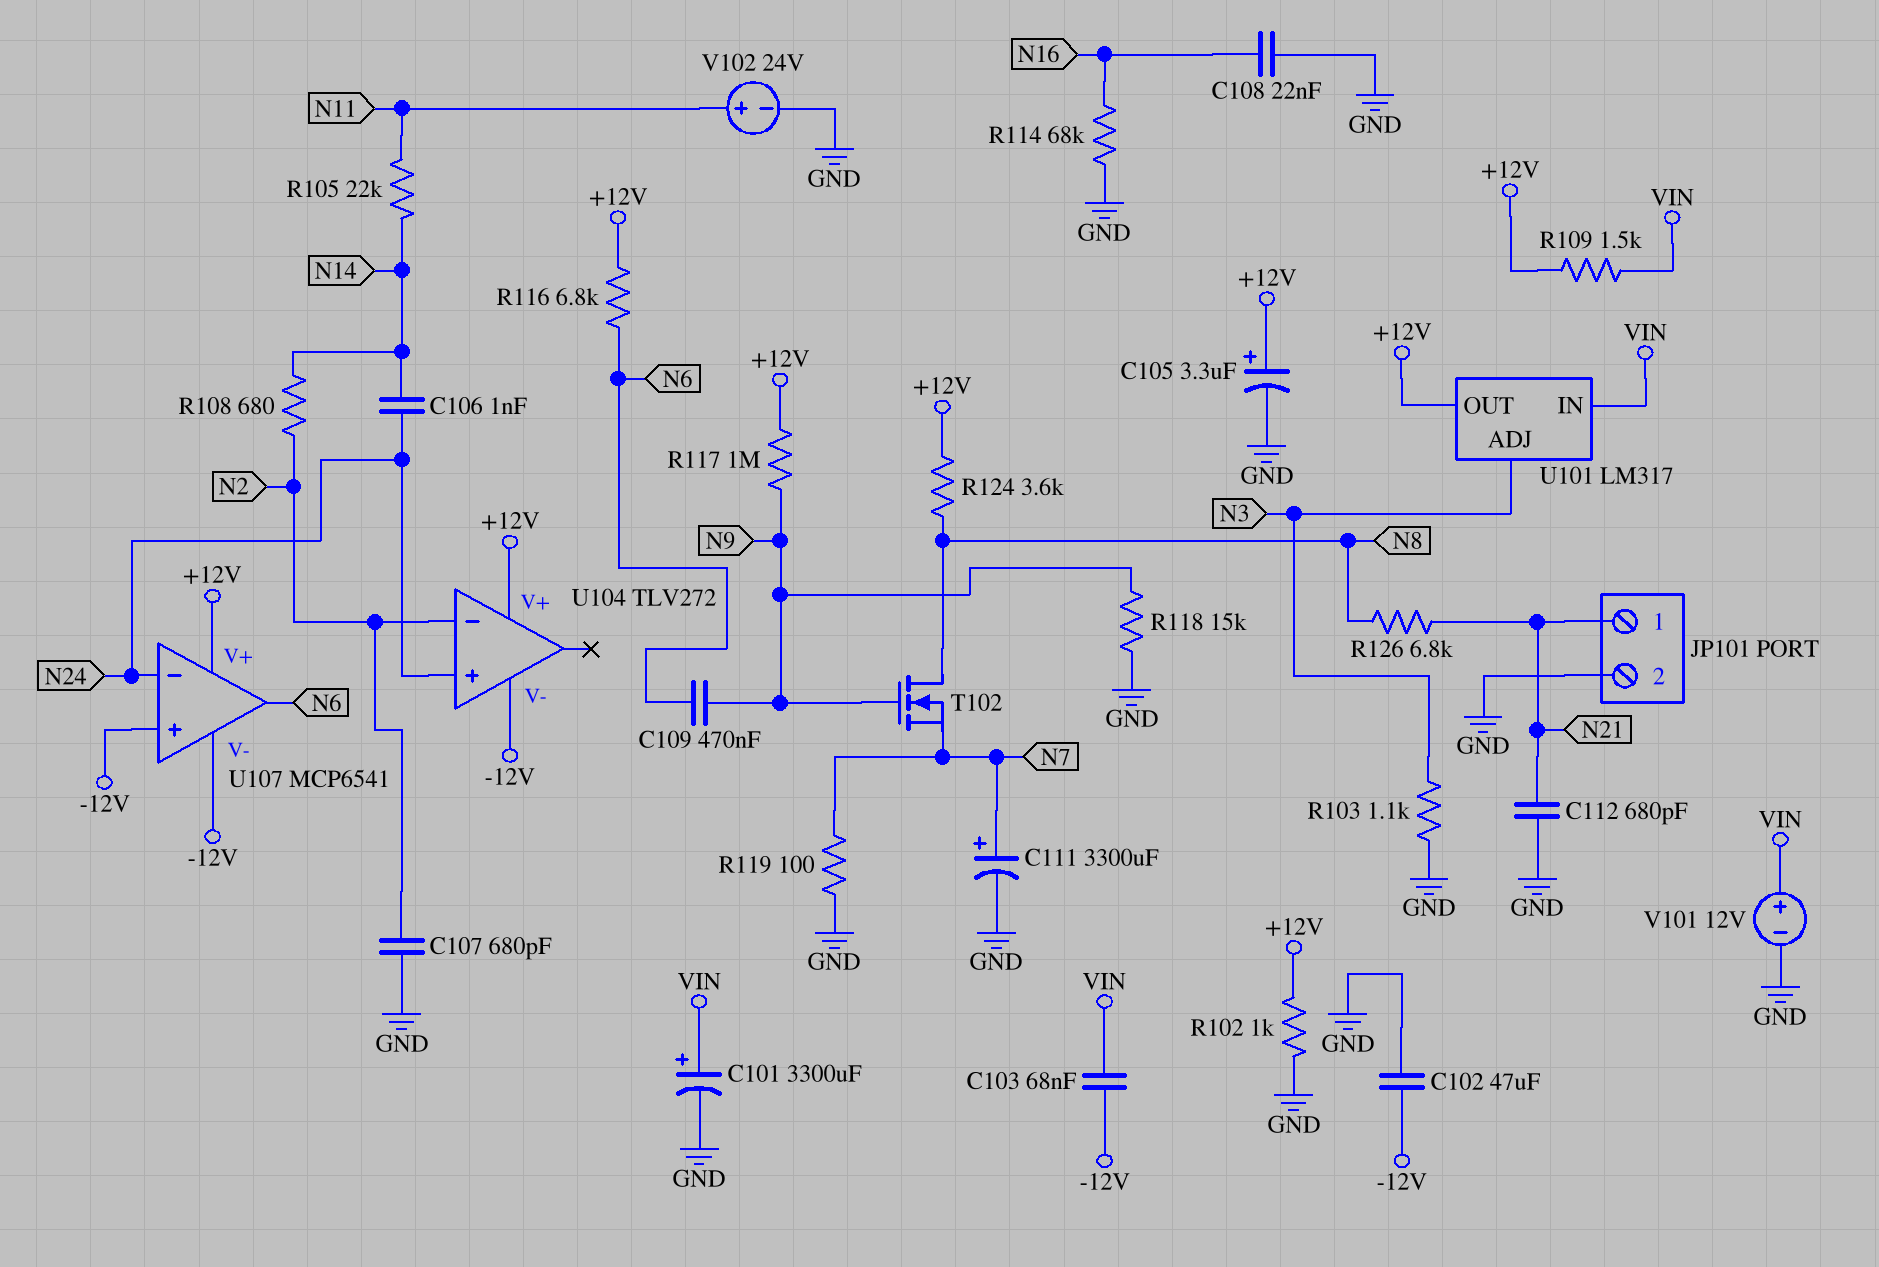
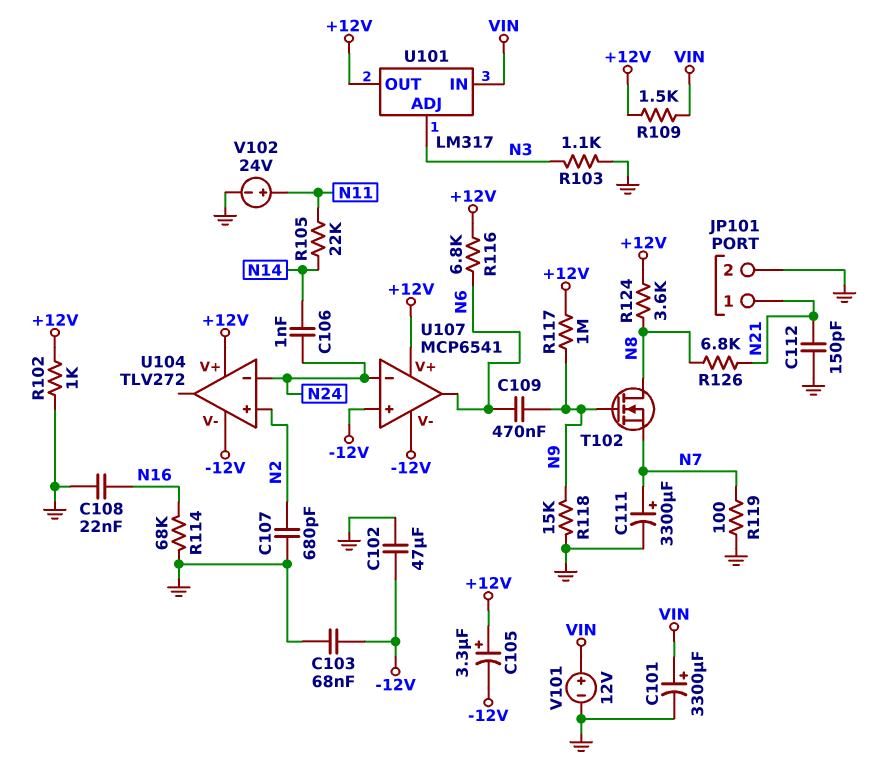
C103: 68nF (-12V, VIN) -> 68nF (-12V, GND)
C105: 3.3uF (plus +12V, minus GND) -> 3.3uF (plus +12V, minus -12V)
C112: 680pF (GND, N21) -> 150pF (GND, N21)
R108: 680 (N2, N14) -> none
U104 pin in+: N24 -> N2
U104 pin in-: N2 -> N24

